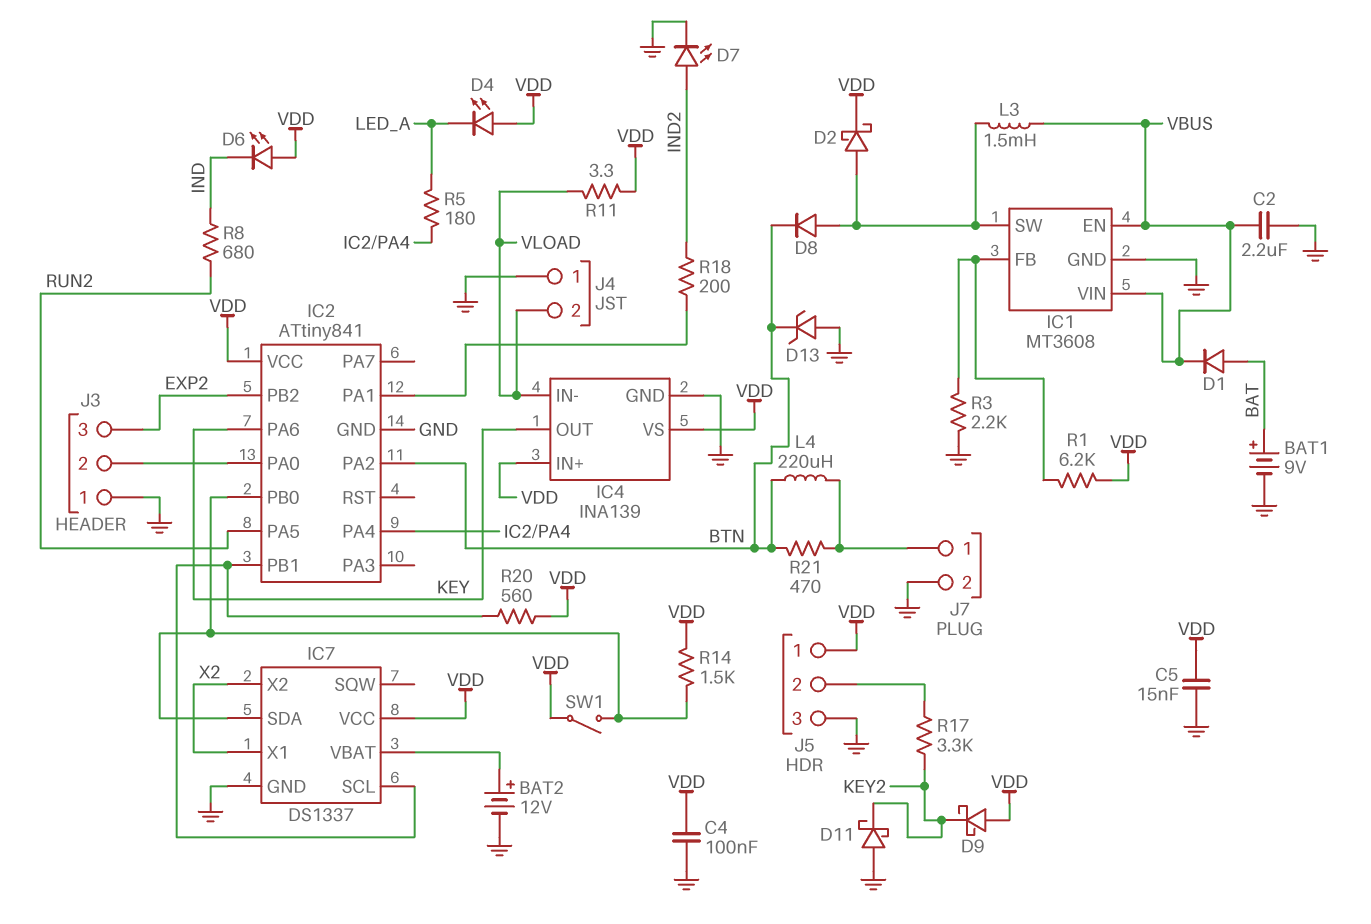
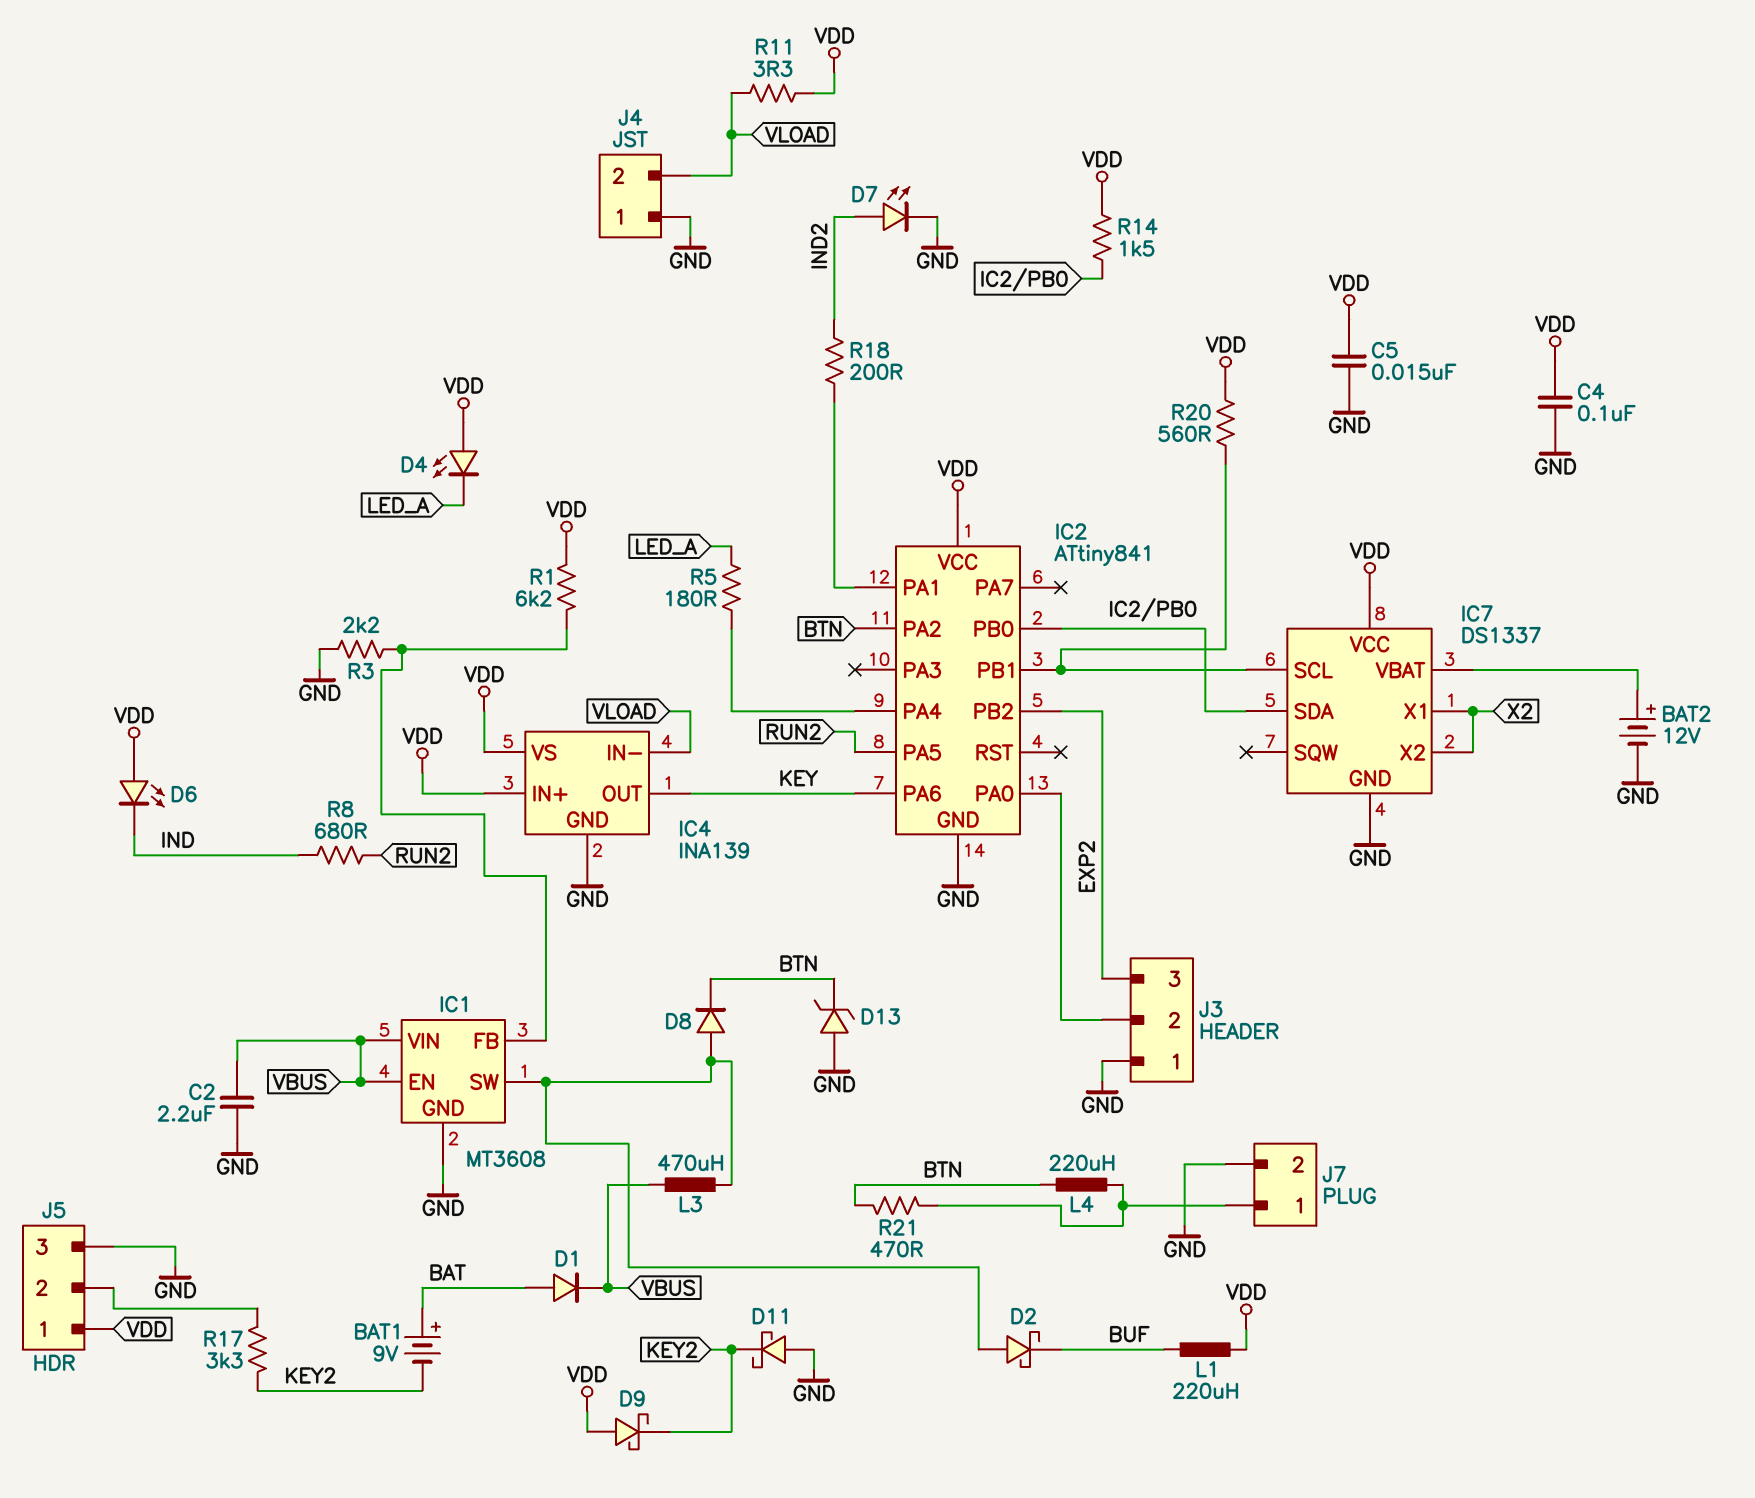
BAT1: 9V (plus BAT, minus GND) -> 9V (plus BAT, minus KEY2)
D2: schottky (A IC1/SW, K VDD) -> schottky (A IC1/SW, K BUF)
L1: none -> 220uH (BUF, VDD)
L3: 1.5mH (IC1/SW, VBUS) -> 470uH (IC1/SW, VBUS)
SW1: switch (IC2/PB0, VDD) -> none

